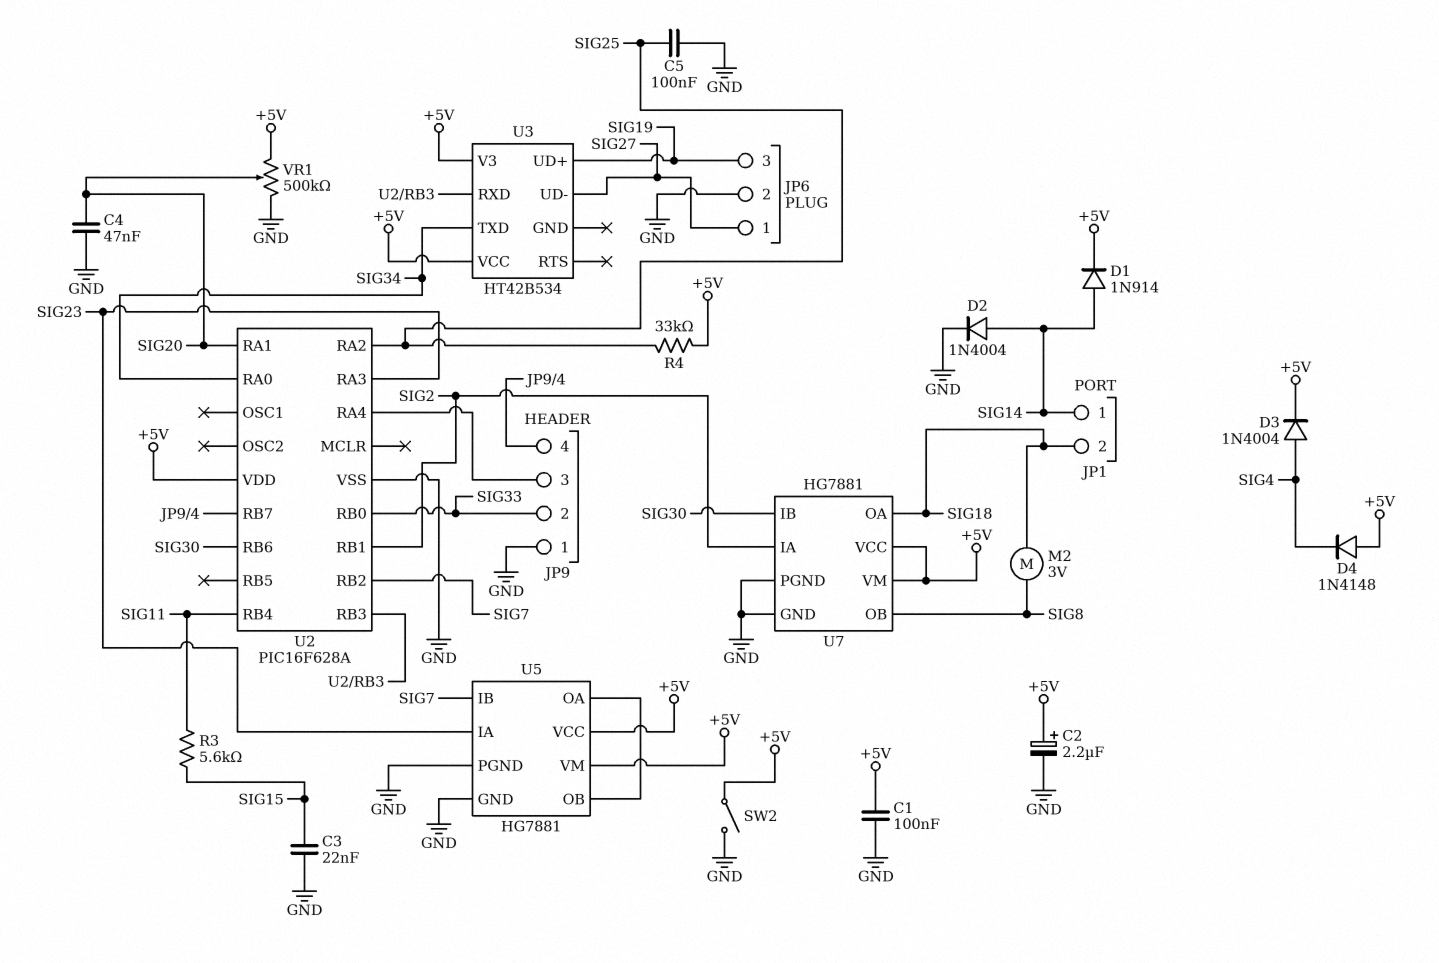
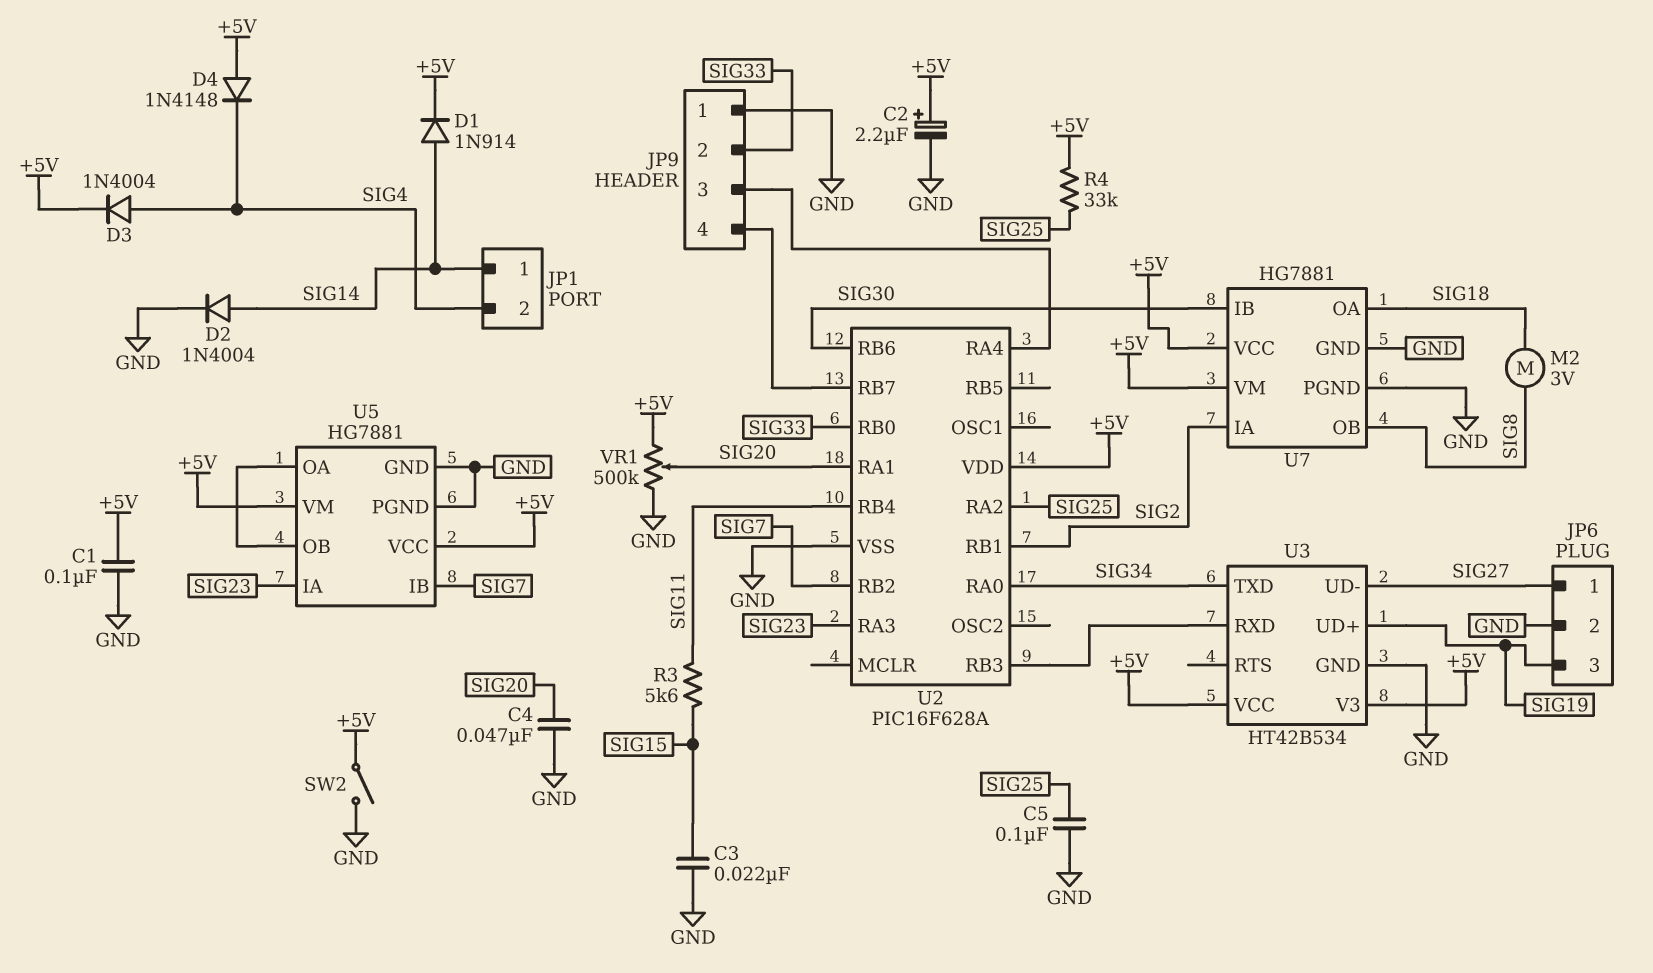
JP1 pin 2: SIG18 -> SIG4
U3 pin GND: none -> GND

